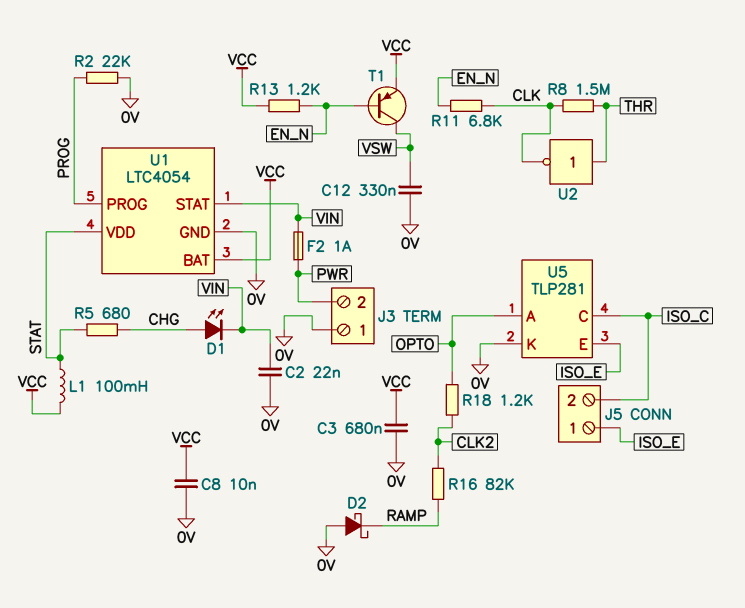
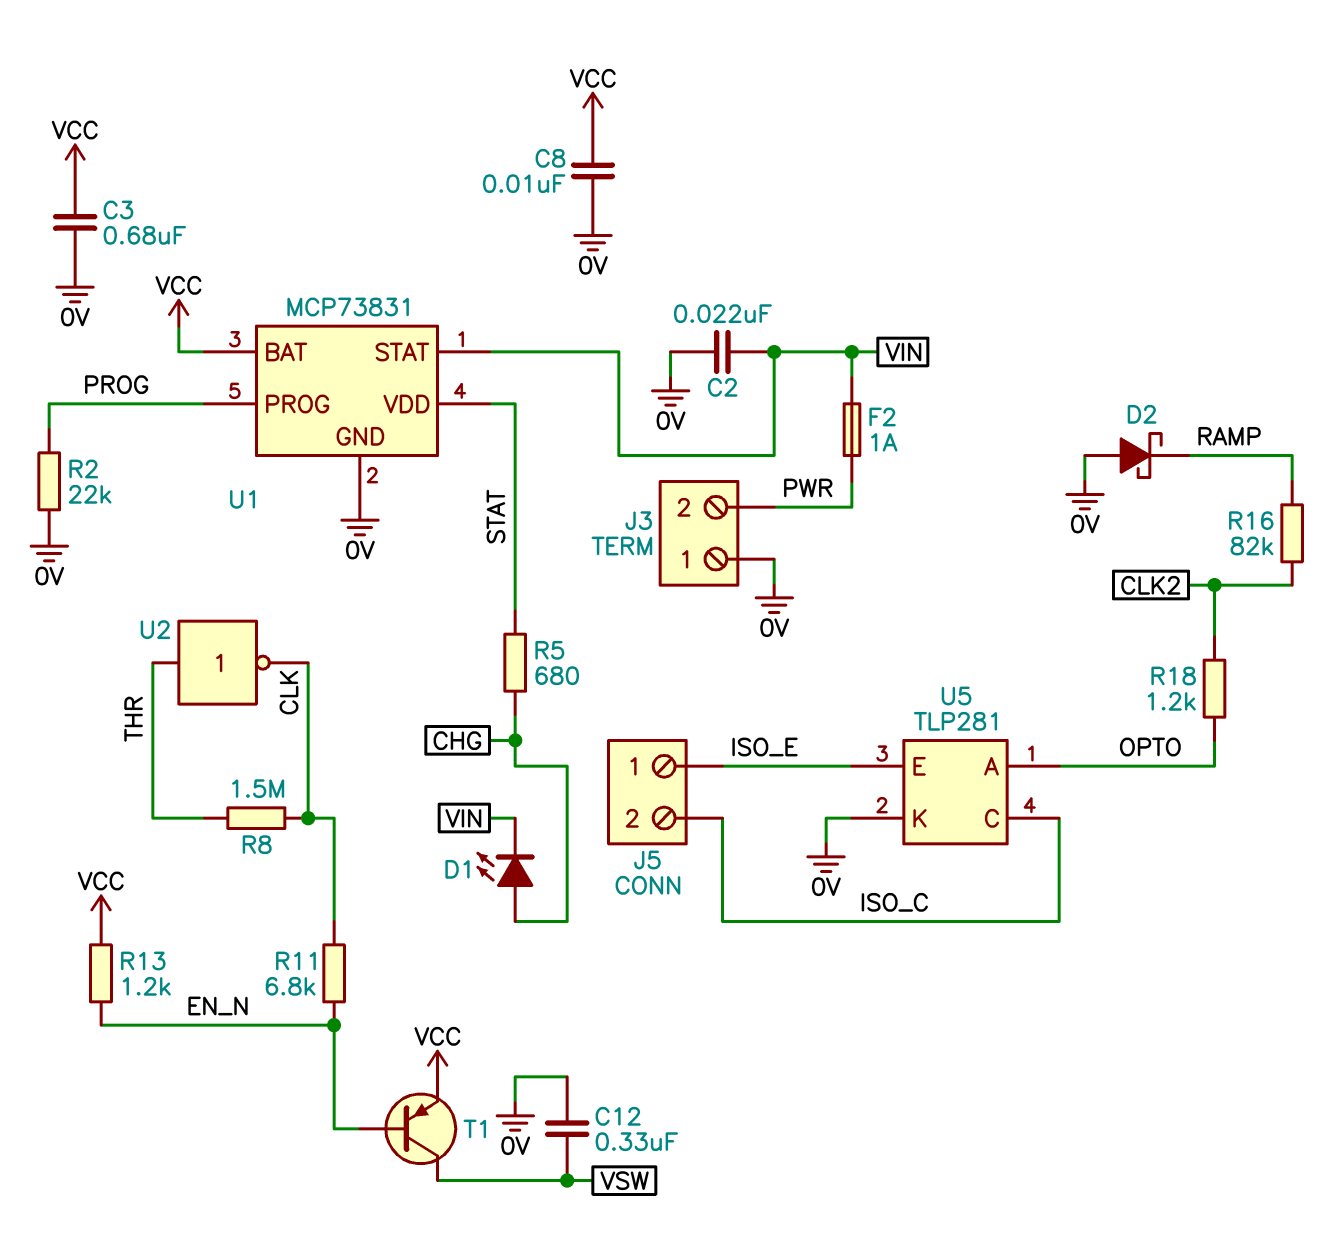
L1: 100mH (STAT, VCC) -> none
U1: LTC4054 -> MCP73831

